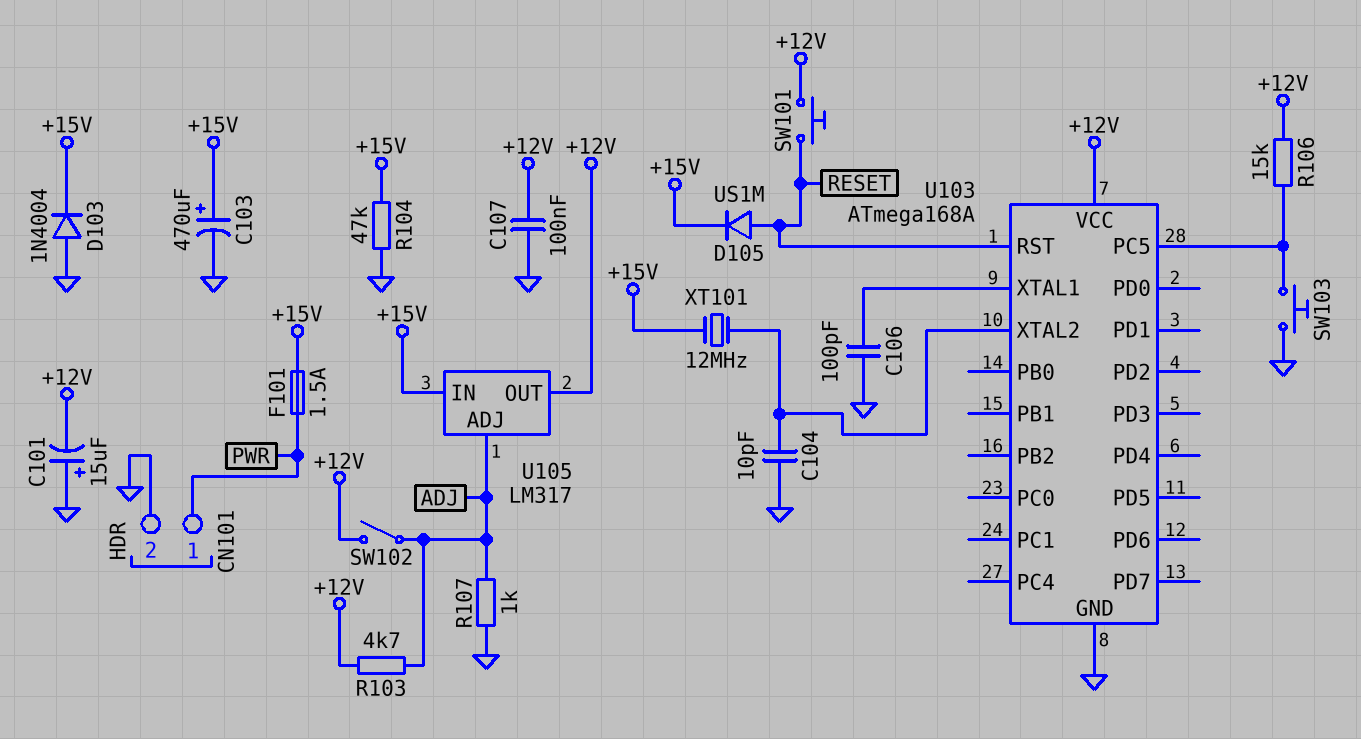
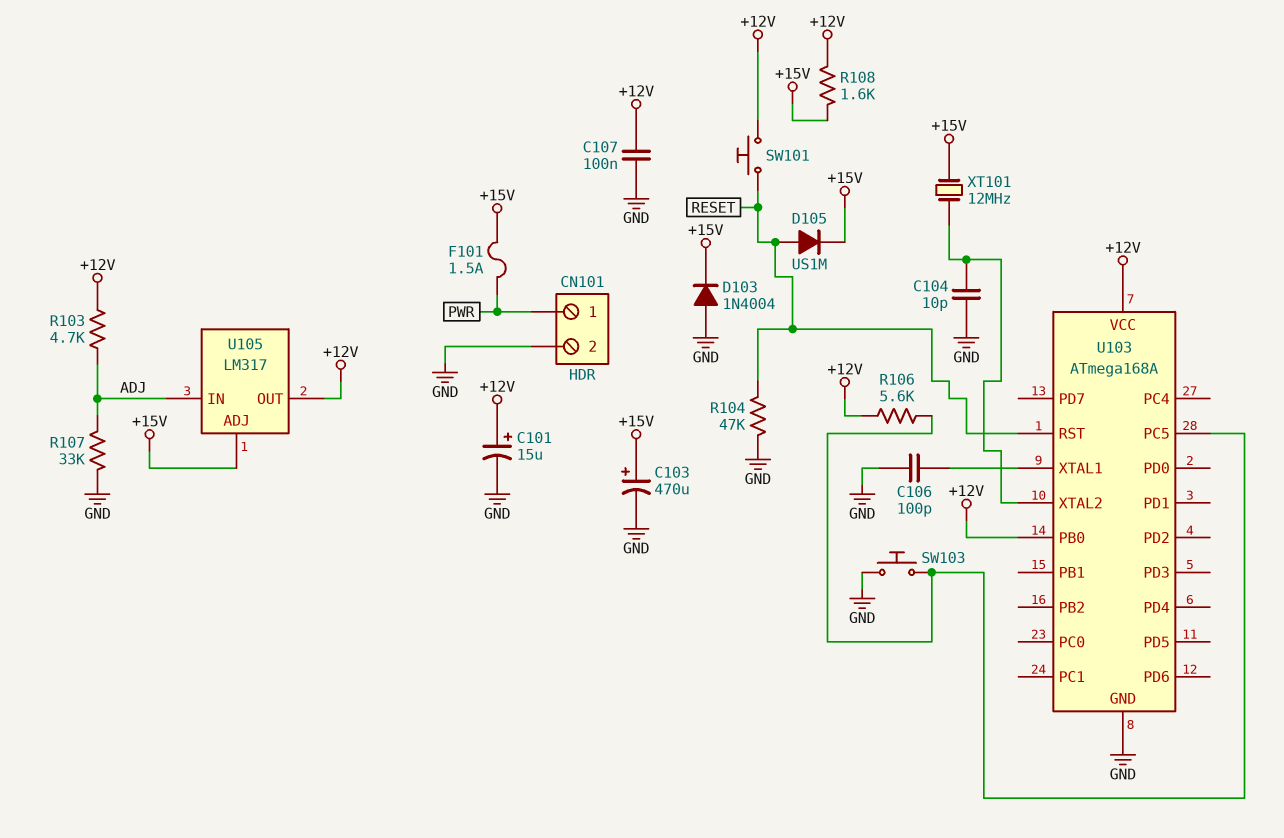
C101: 15uF (plus GND, minus +12V) -> 15uF (plus +12V, minus GND)
R104: 47k (+15V, GND) -> 47k (GND, RESET)
R106: 15k (+12V, U103/PC5) -> 5.6k (+12V, U103/PC5)
R107: 1k (ADJ, GND) -> 33k (ADJ, GND)
R108: none -> 1.6k (+12V, +15V)
SW102: switch (+12V, ADJ) -> none
U103 pin PB0: none -> +12V
U105 pin ADJ: ADJ -> +15V
U105 pin IN: +15V -> ADJ

